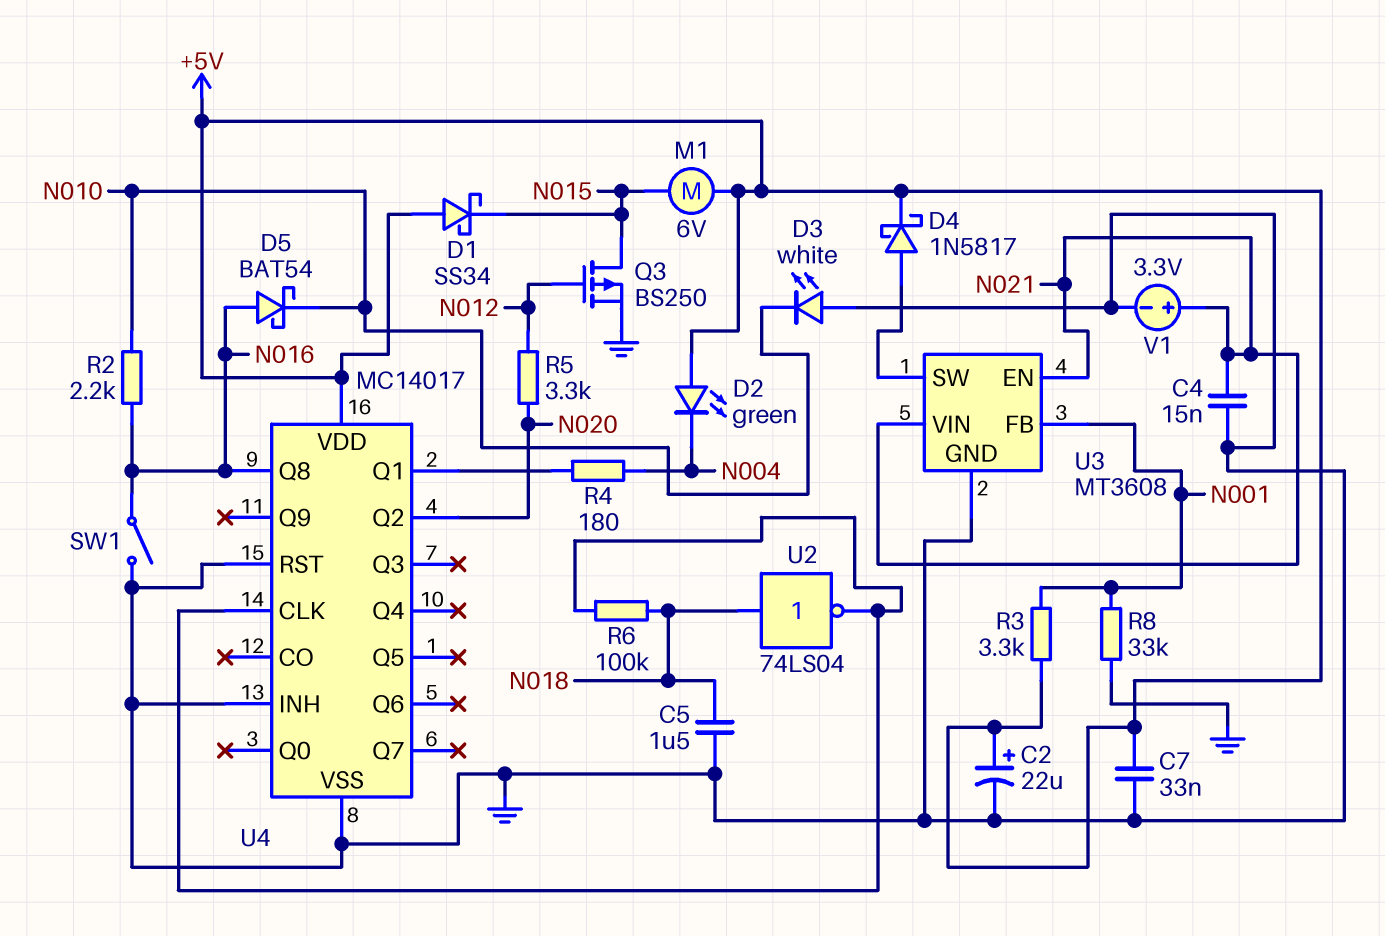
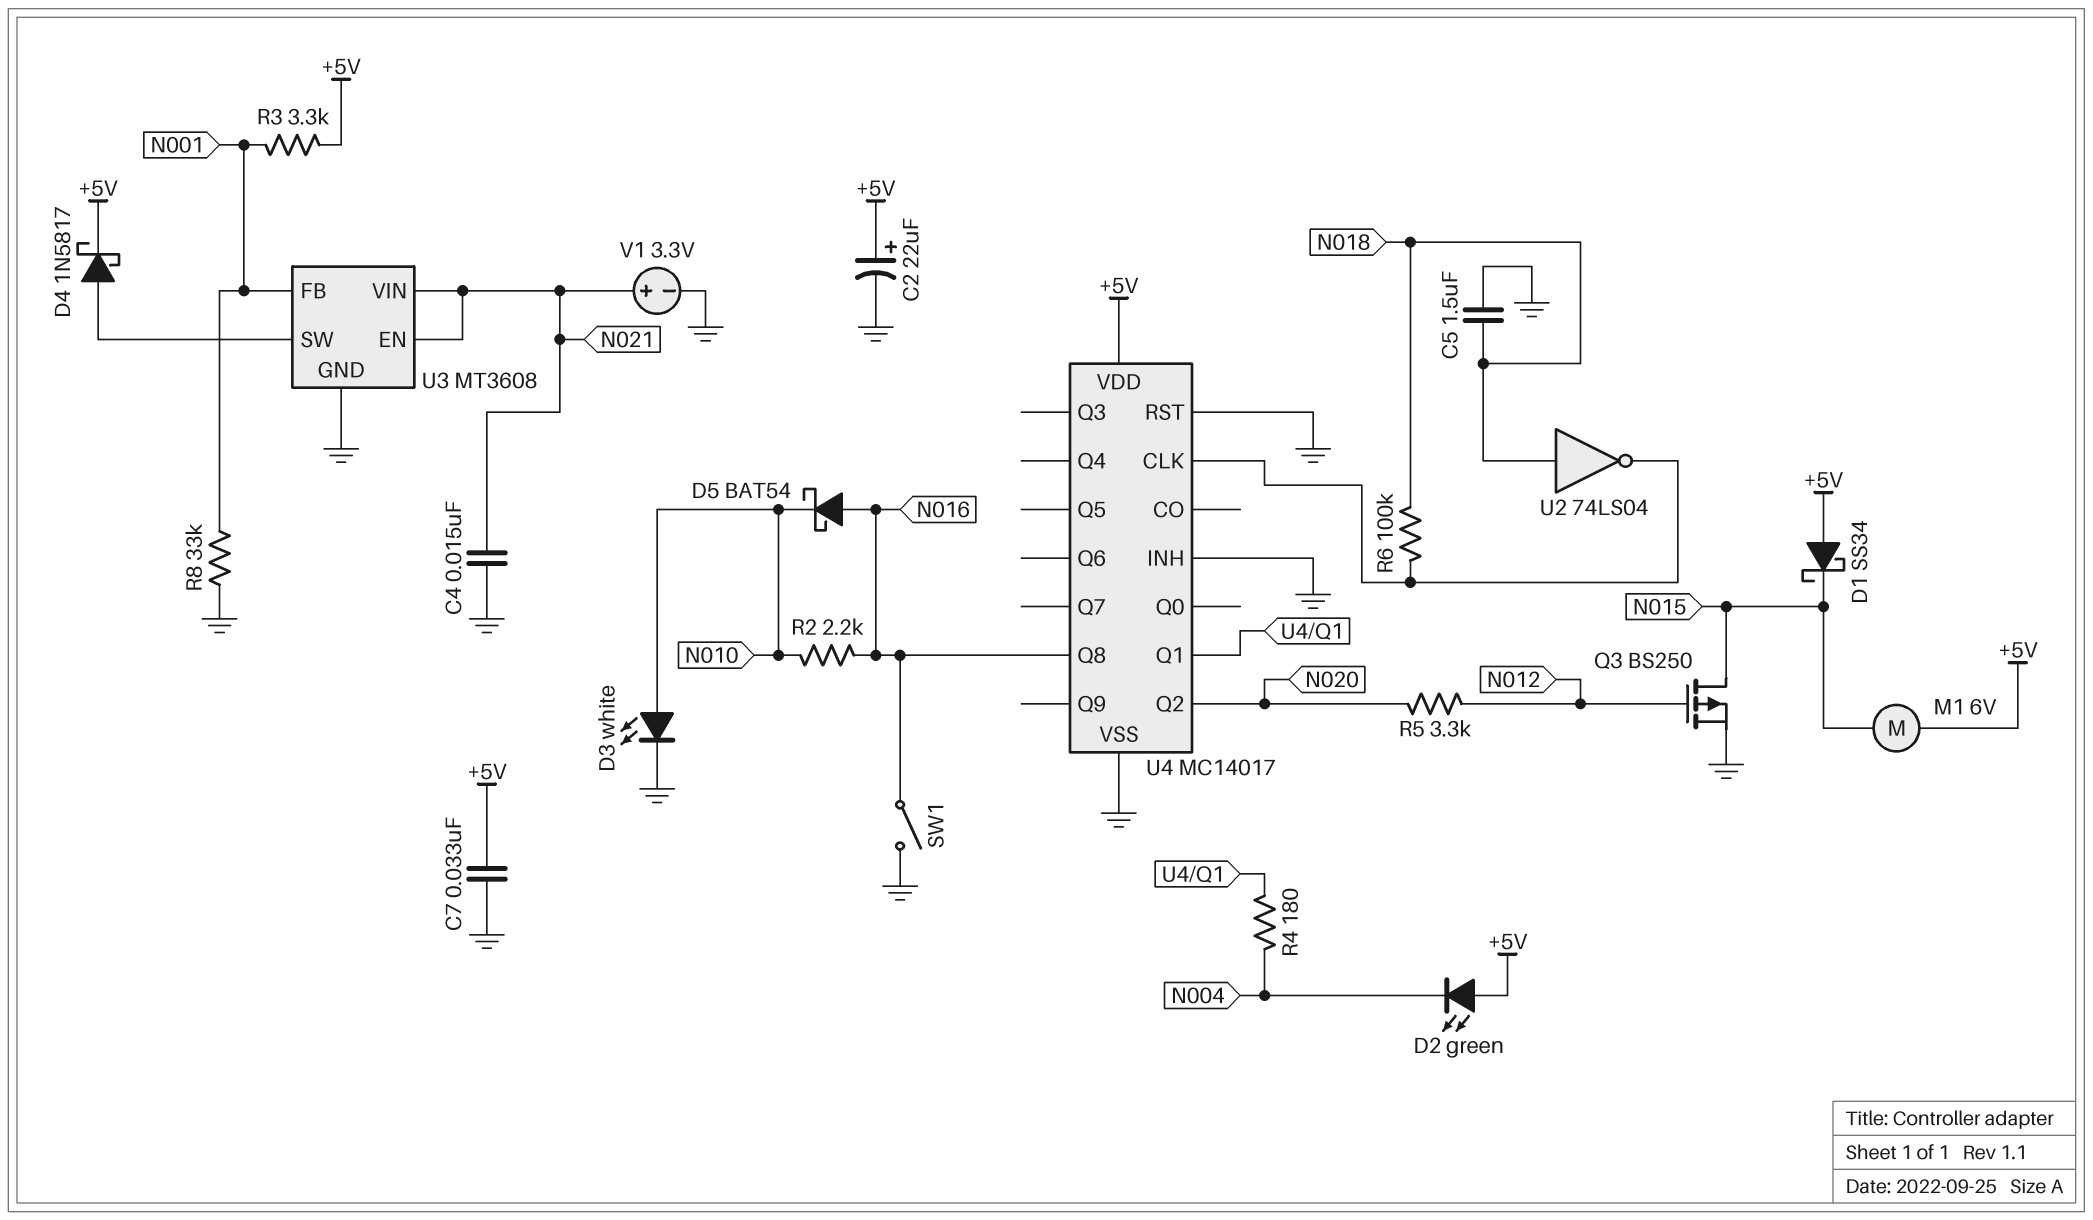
D3: LED white (A GND, K N010) -> LED white (A N010, K GND)

